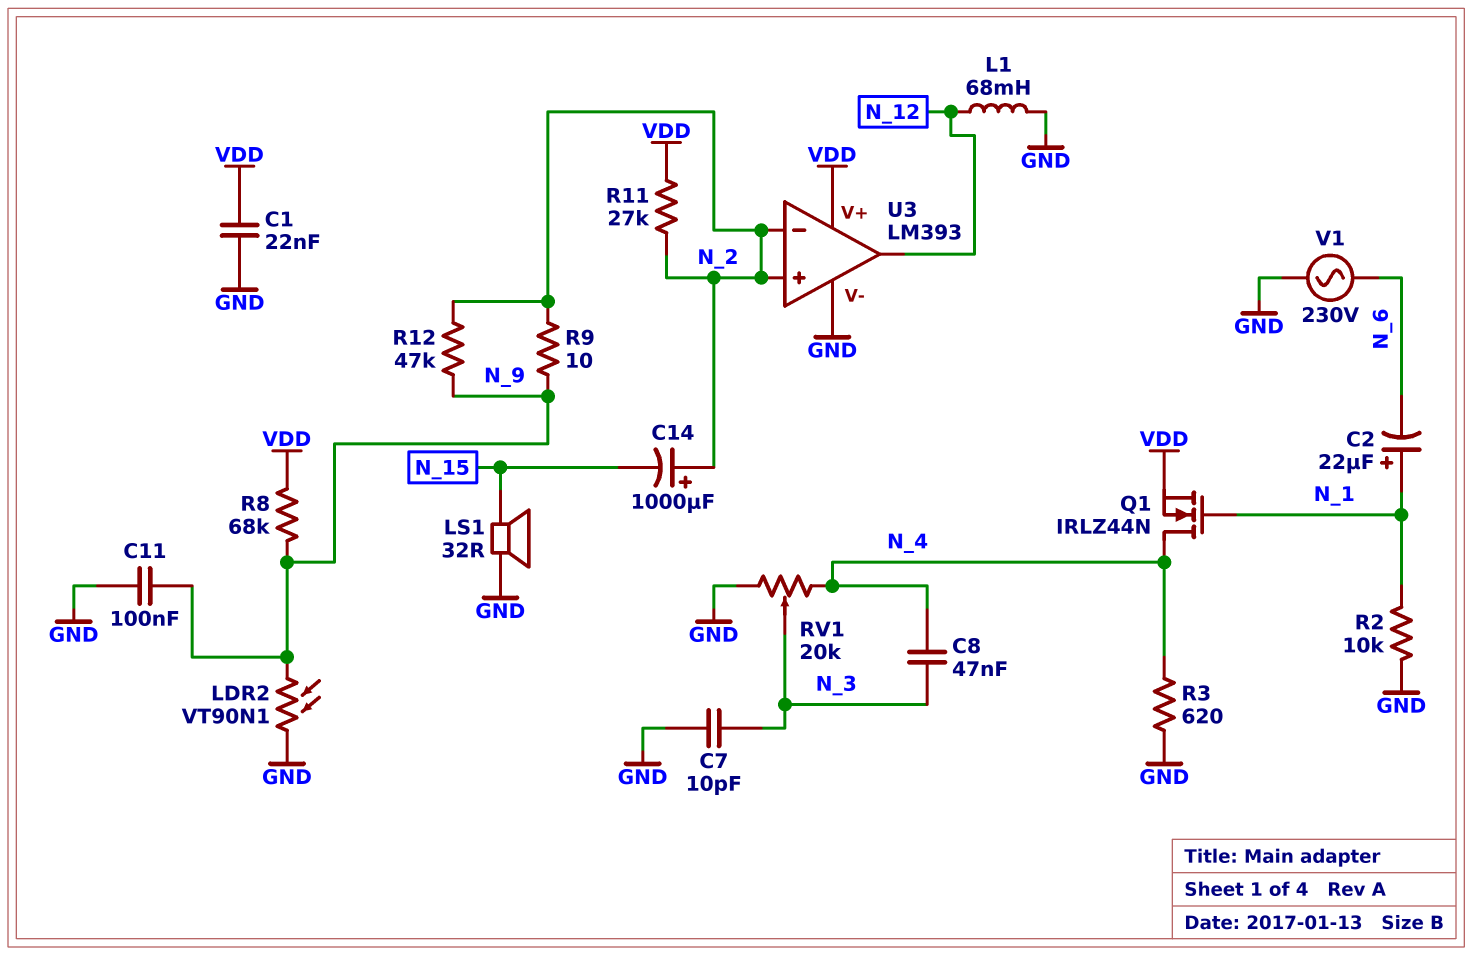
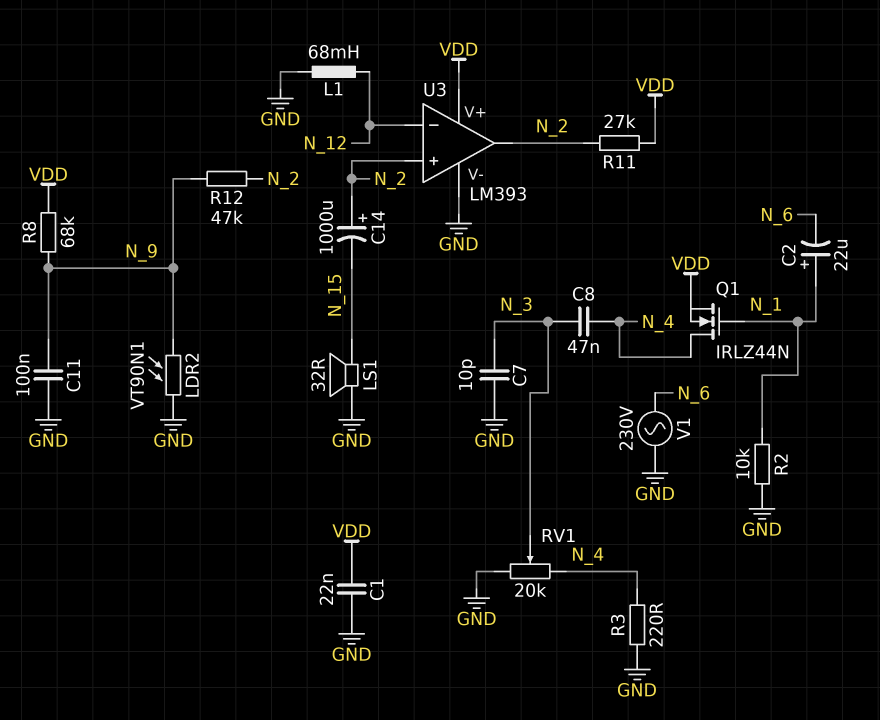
R3: 620 (GND, N_4) -> 220 (GND, N_4)
R9: 10 (N_2, N_9) -> none
U3 pin in-: N_2 -> N_12
U3 pin out: N_12 -> N_2

